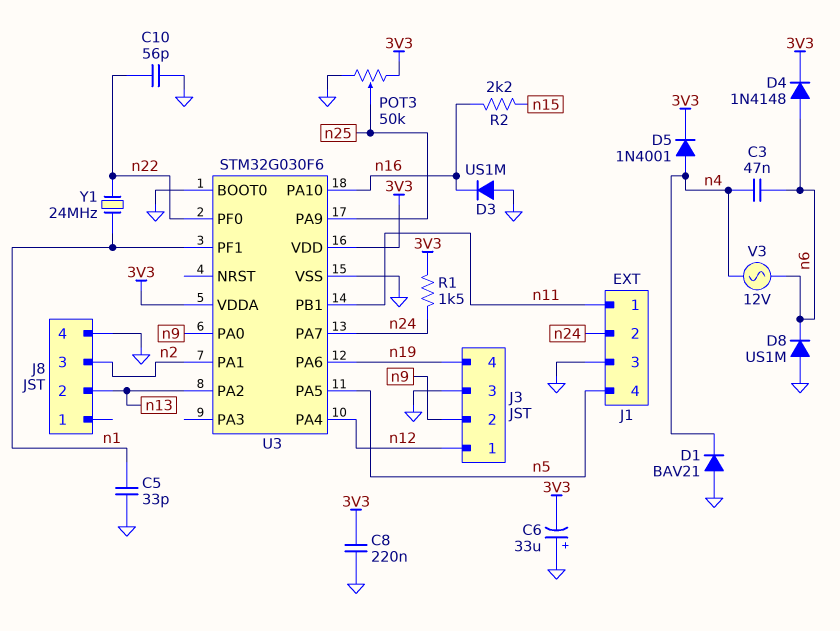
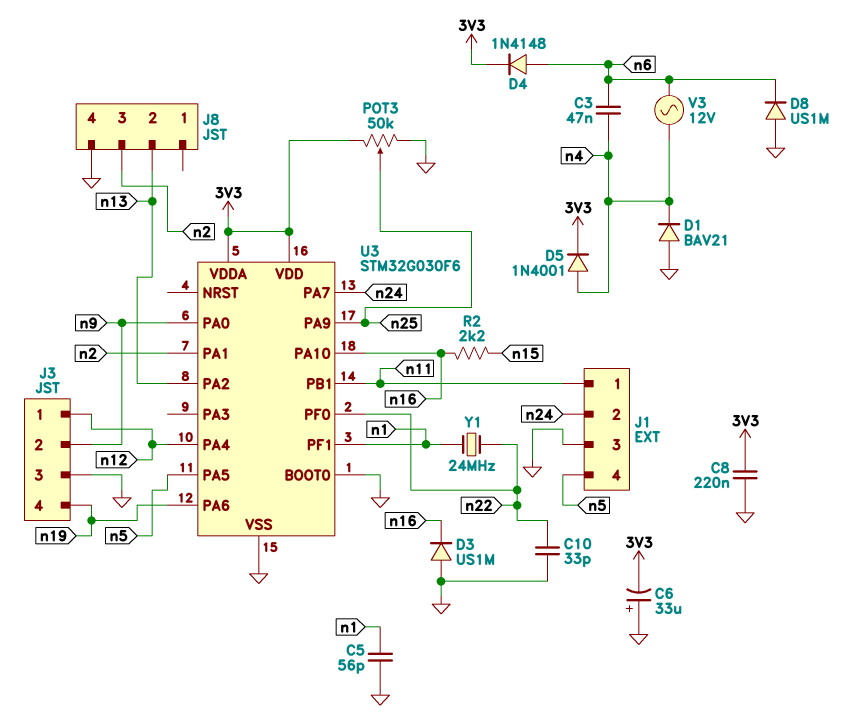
C5: 33pF (GND, n1) -> 56pF (GND, n1)
C10: 56pF (GND, n22) -> 33pF (GND, n22)
R1: 1.5k (3V3, n24) -> none

